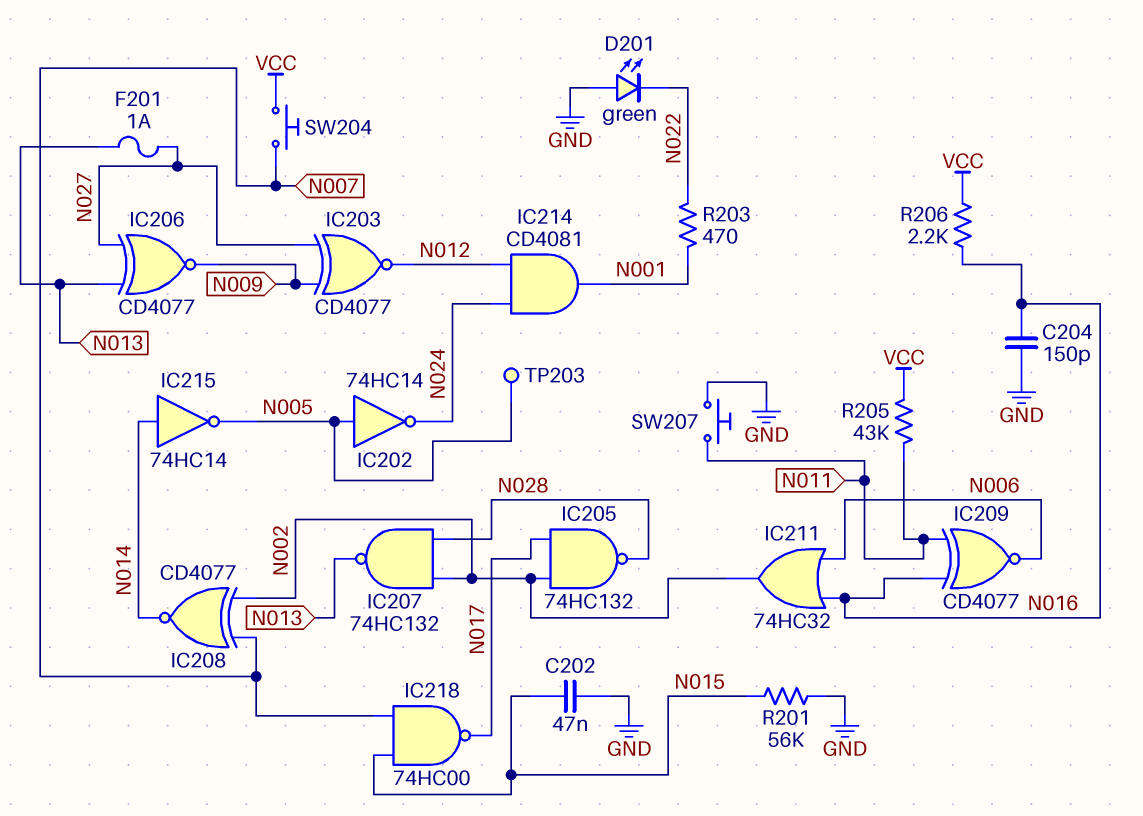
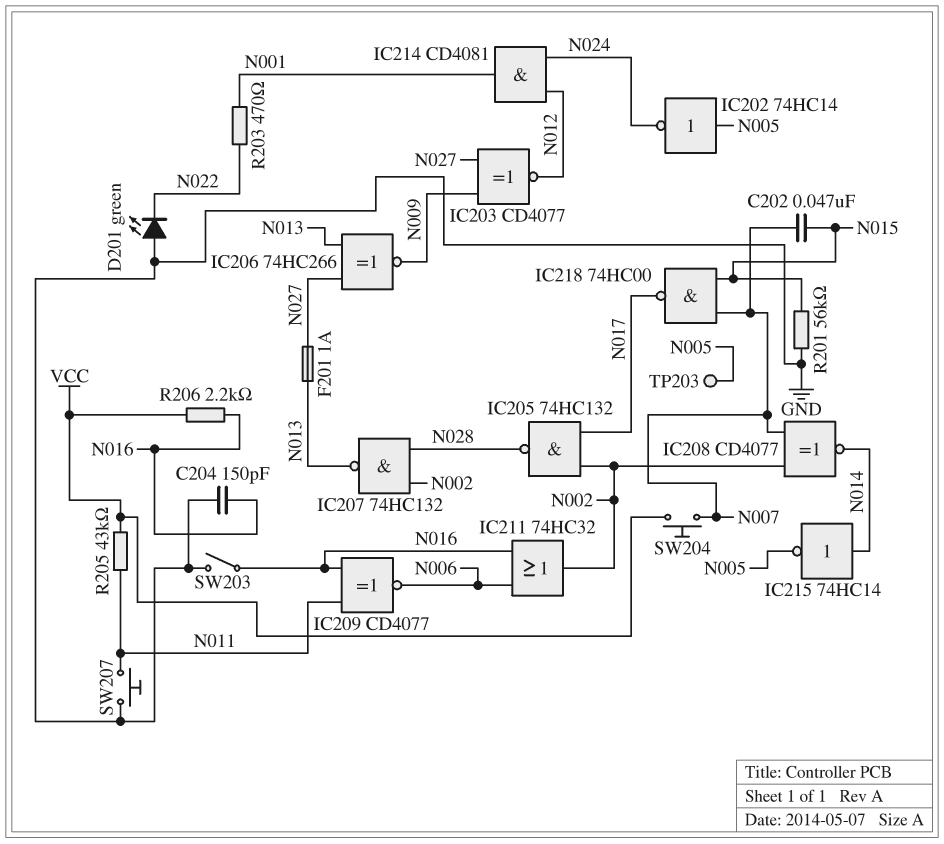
C202: 47nF (GND, N015) -> 47nF (N007, N015)
IC206: XNOR CD4077 (in N013, in N027, out N009) -> XNOR 74HC266 (in N013, in N027, out N009)
SW203: none -> switch (GND, N016)

